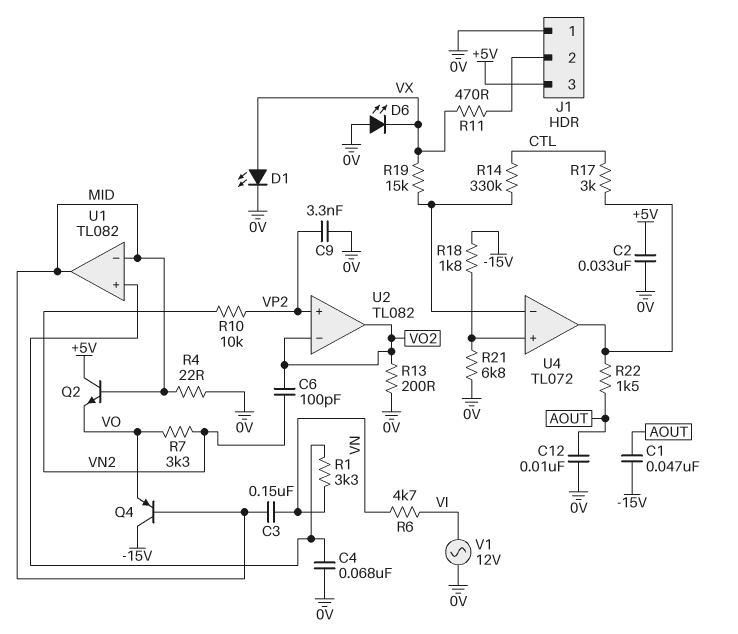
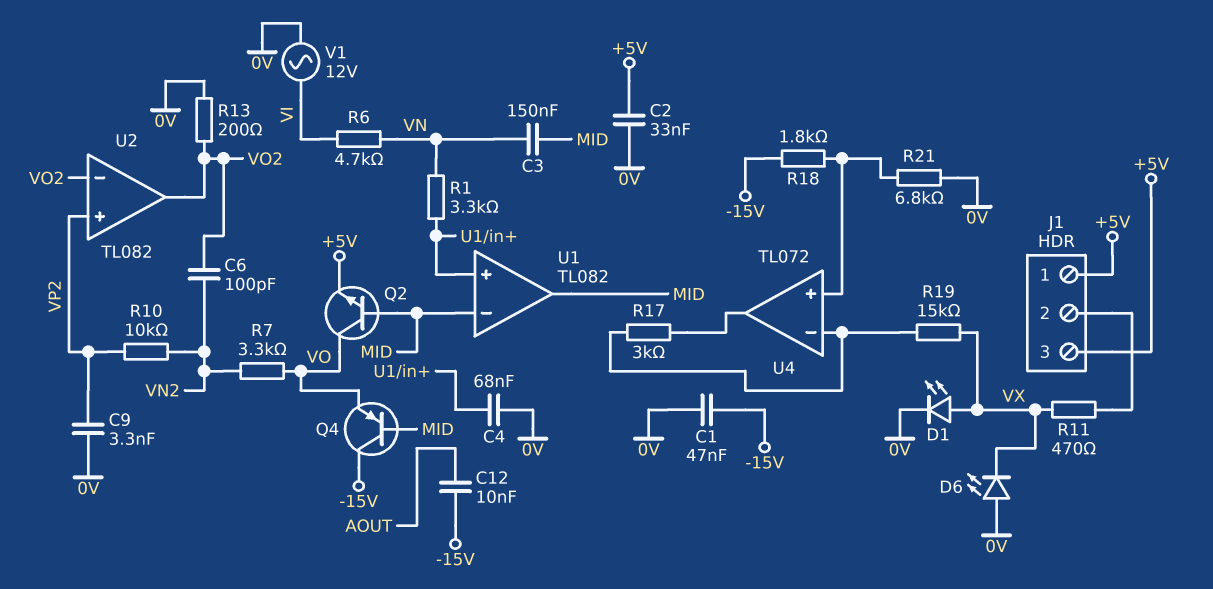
C1: 47nF (-15V, AOUT) -> 47nF (-15V, 0V)
C12: 10nF (0V, AOUT) -> 10nF (-15V, AOUT)
J1 pin 1: 0V -> +5V
Q2: NPN (B MID, C +5V, E VO) -> NPN (B MID, C VO, E +5V)
R4: 22 (0V, MID) -> none
R14: 330k (CTL, U4/in-) -> none
R17: 3k (CTL, U4/out) -> 3k (U4/in-, U4/out)
R22: 1.5k (AOUT, U4/out) -> none

